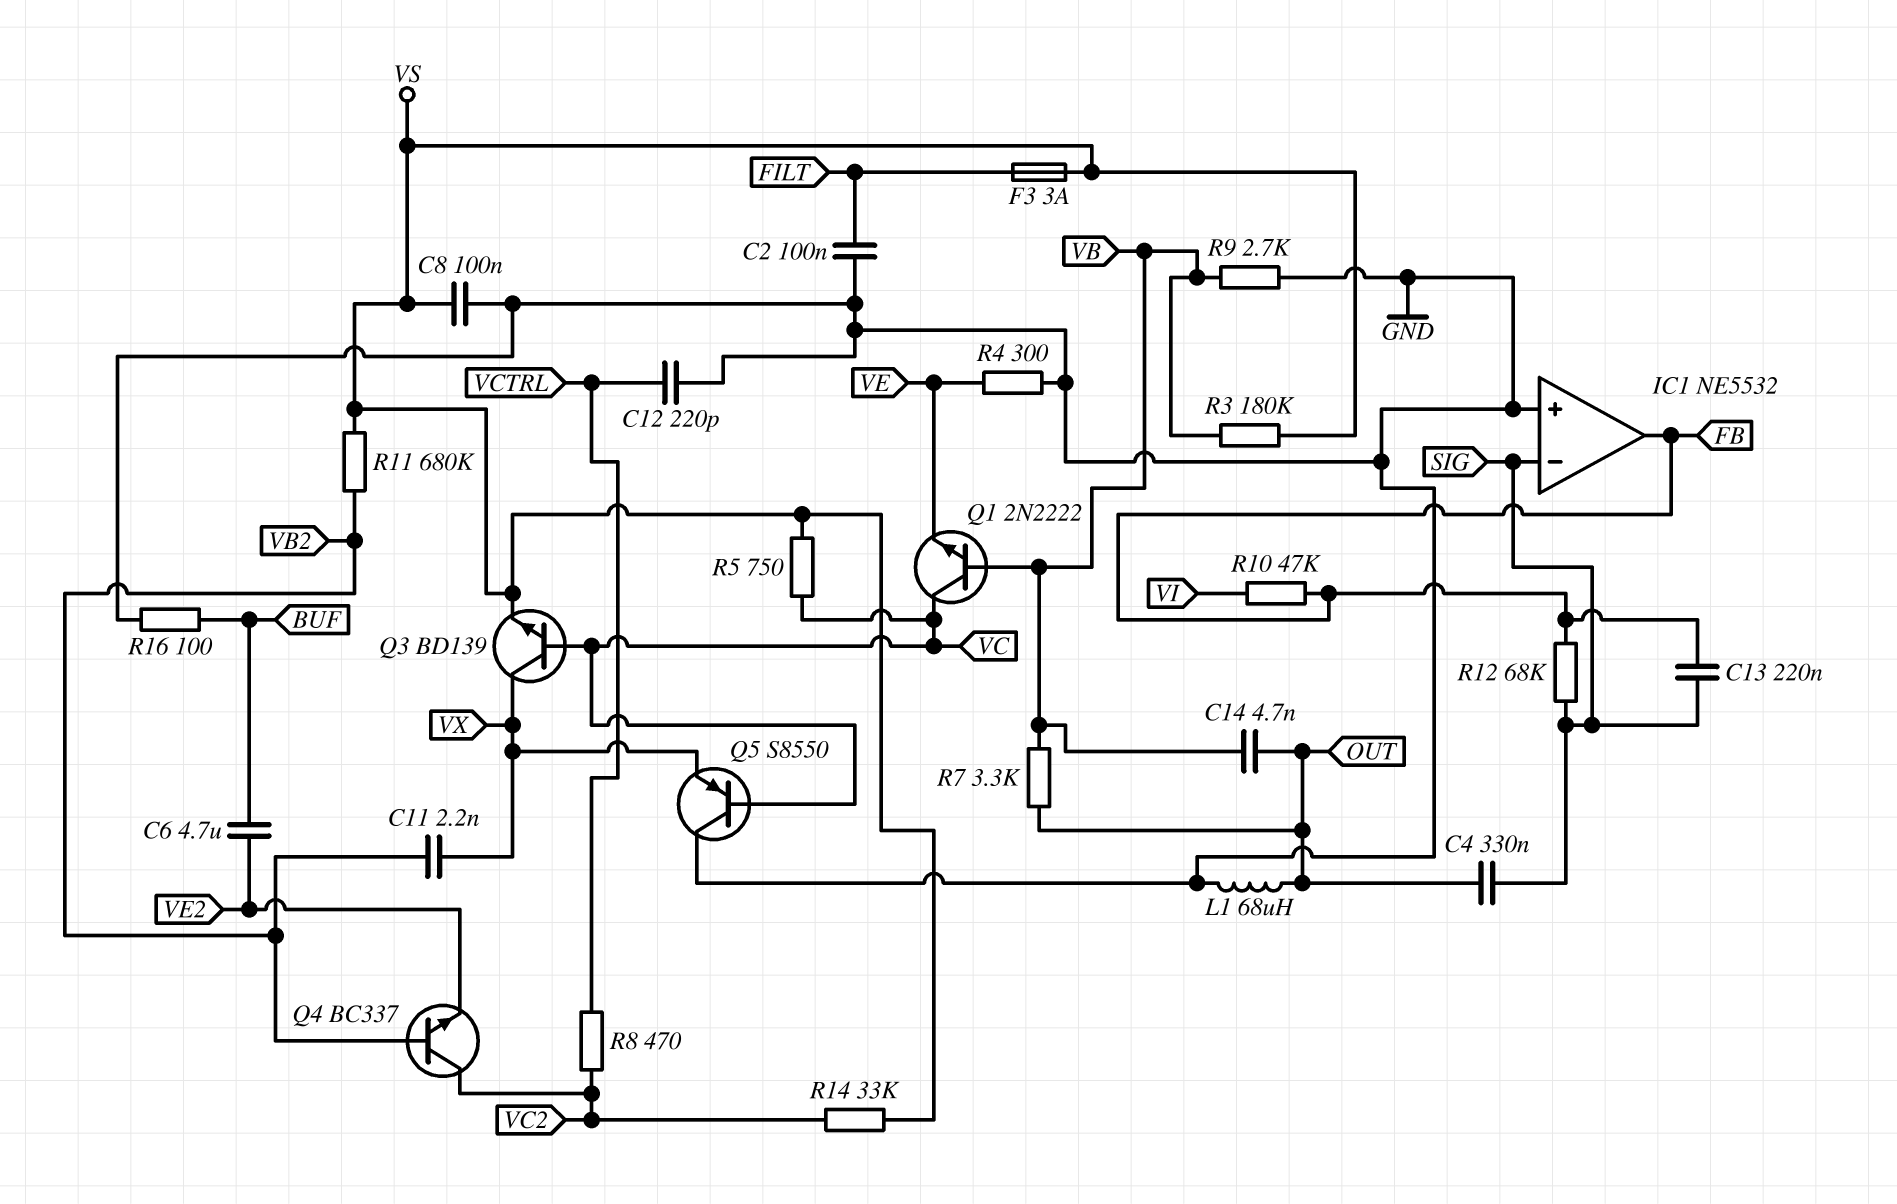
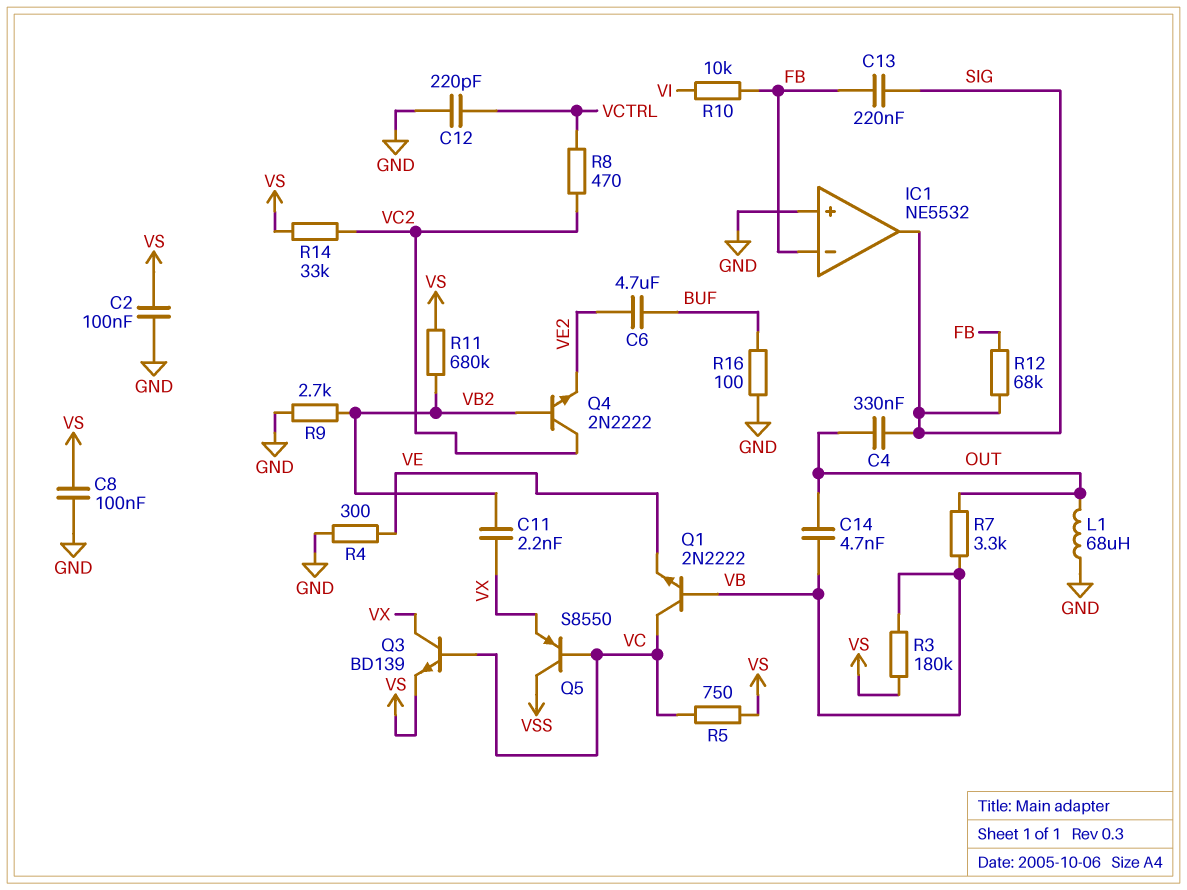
C2: 100nF (FILT, GND) -> 100nF (GND, VS)
F3: 3A (FILT, VS) -> none
IC1 pin in-: SIG -> FB
IC1 pin out: FB -> SIG
Q4: NPN BC337 (B VB2, C VC2, E VE2) -> NPN 2N2222 (B VB2, C VC2, E VE2)
Q5: PNP S8550 (B VC, C GND, E VX) -> PNP S8550 (B VC, C VSS, E VX)
R9: 2.7k (GND, VB) -> 2.7k (GND, VB2)
R10: 47k (FB, VI) -> 10k (FB, VI)

